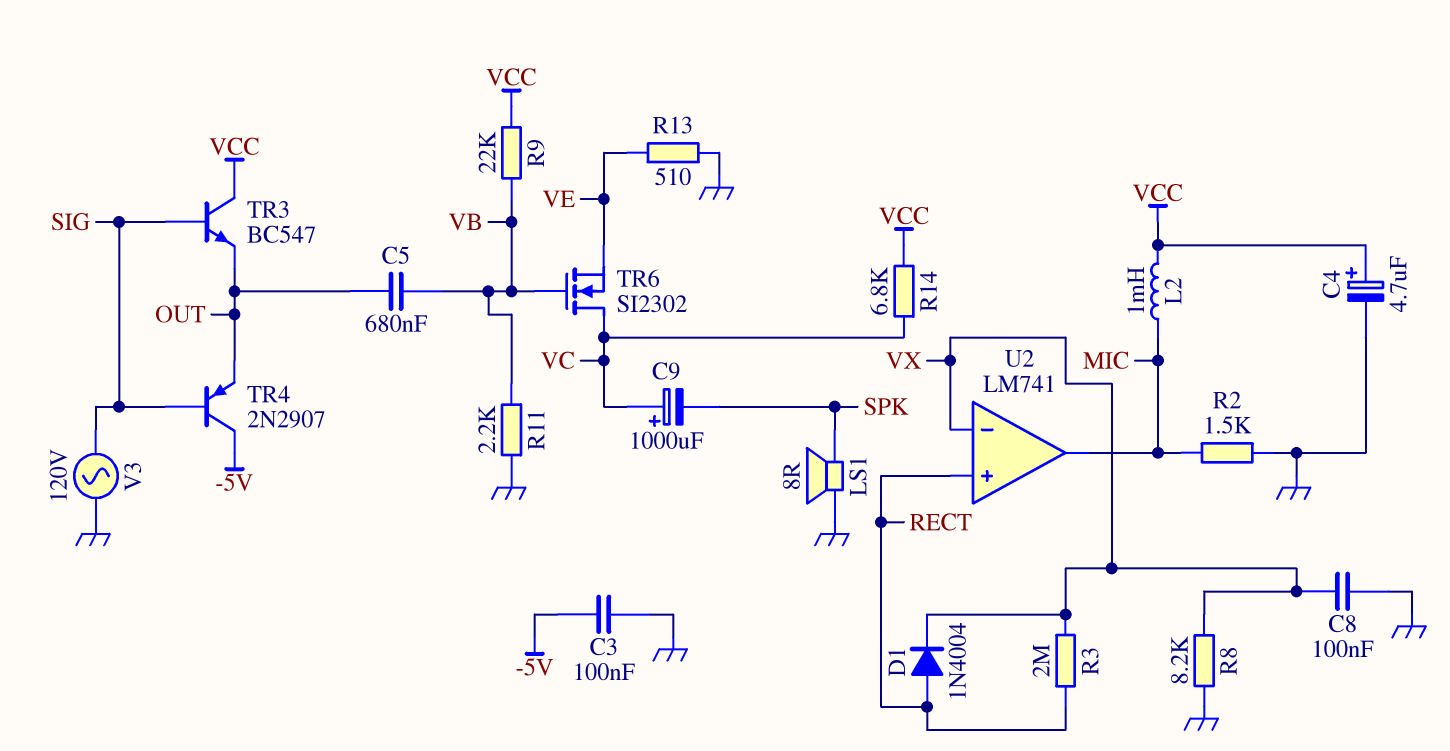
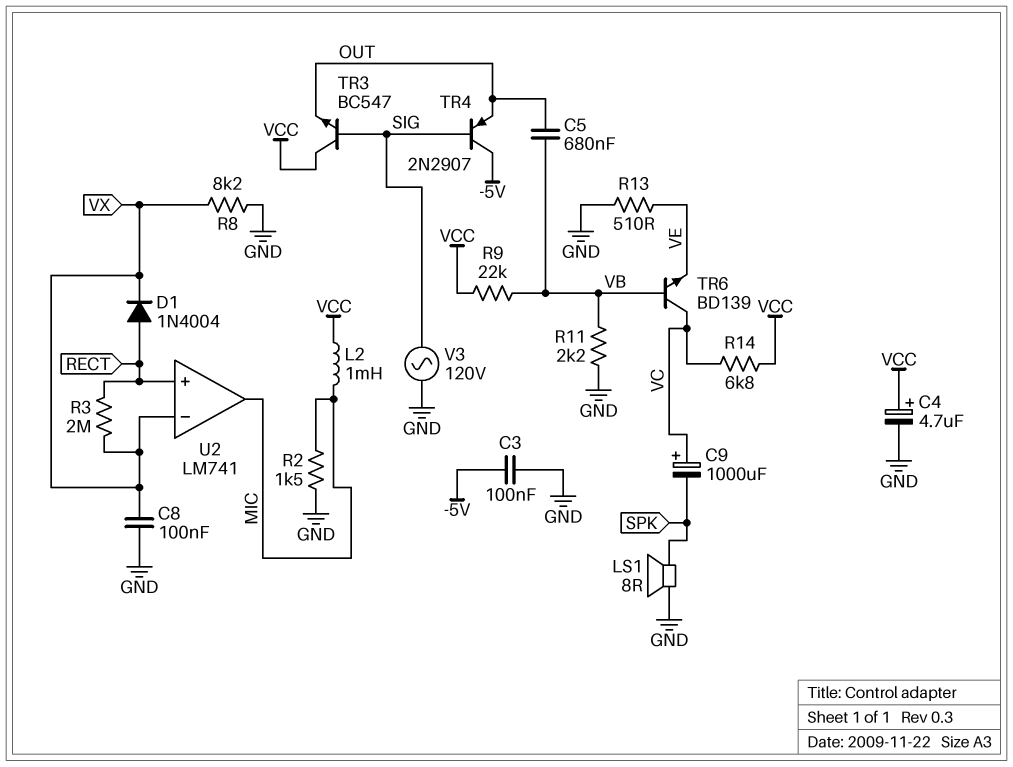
TR6: NMOS SI2302 (G VB, D VC, S VE) -> NPN BD139 (B VB, C VC, E VE)

